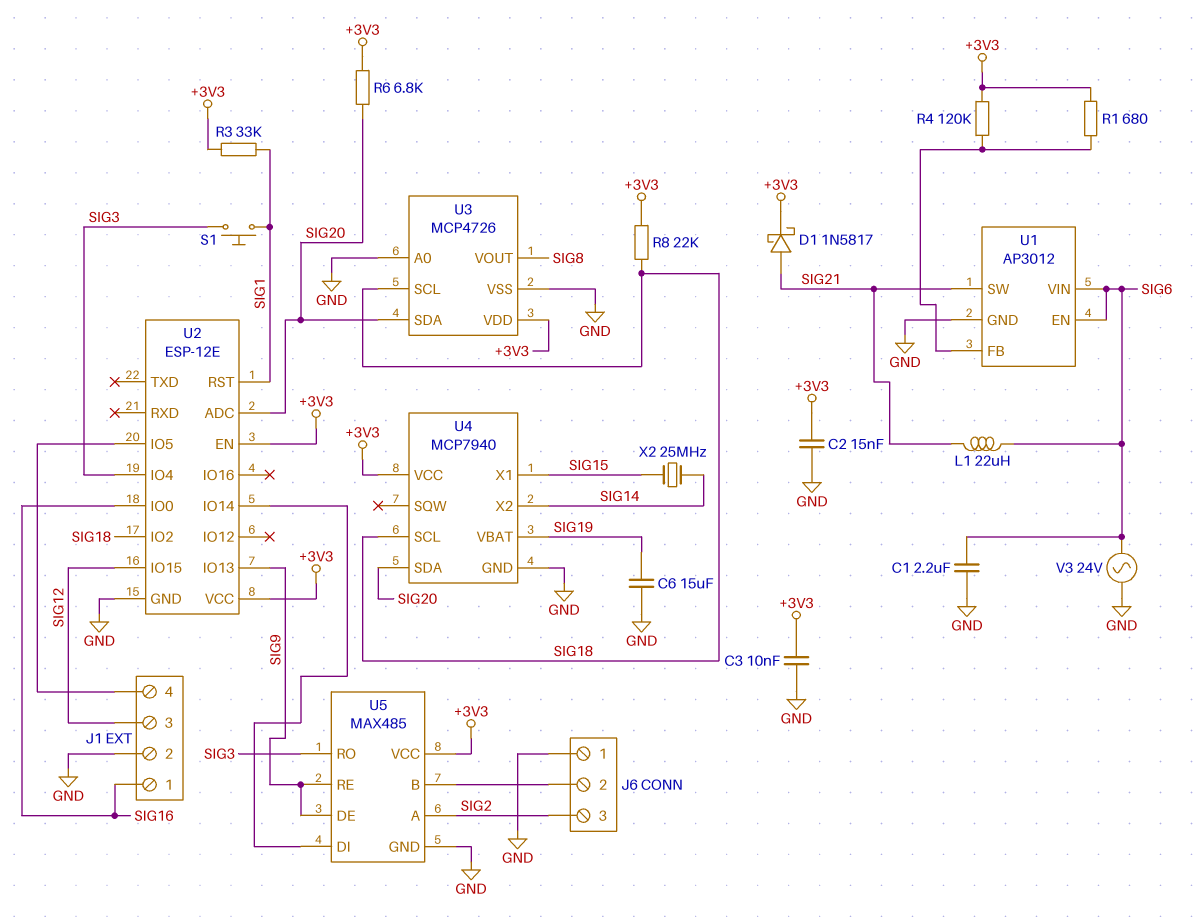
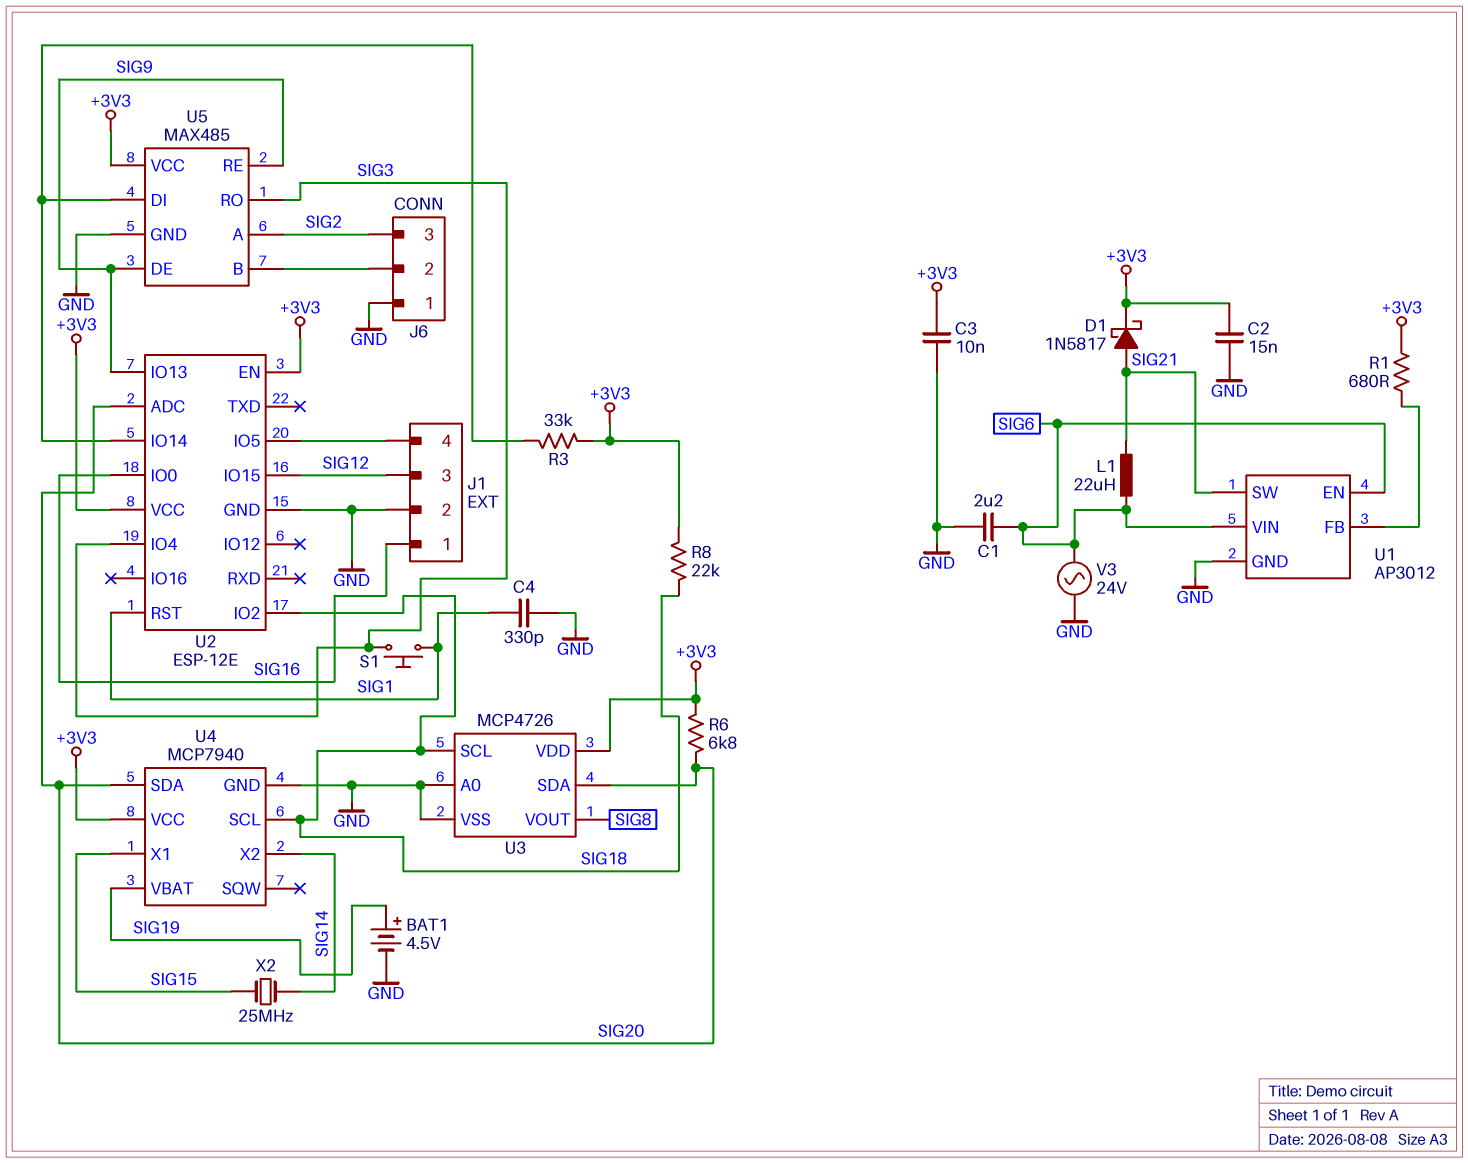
BAT1: none -> 4.5V (plus SIG19, minus GND)
C4: none -> 330pF (GND, SIG1)
C6: 15uF (GND, SIG19) -> none
R3: 33k (+3V3, SIG1) -> 33k (+3V3, U2/IO14)
R4: 120k (+3V3, U1/FB) -> none

